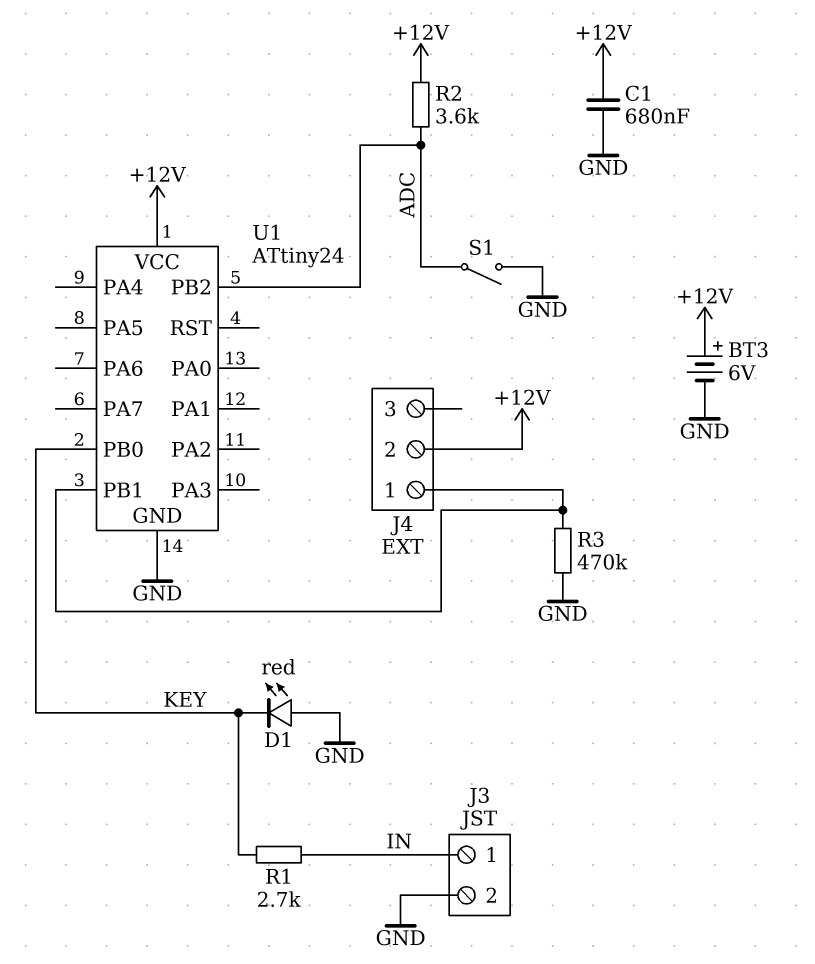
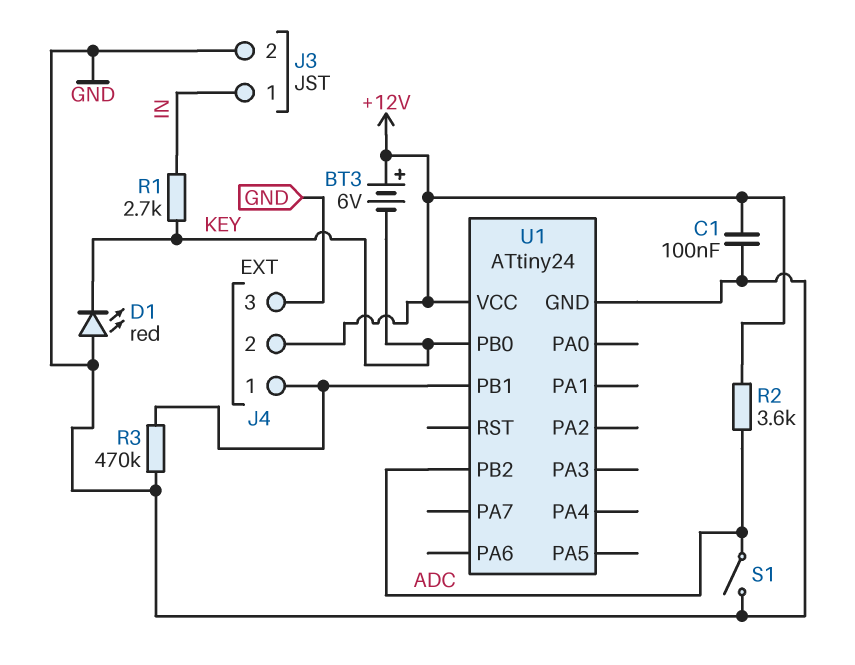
BT3: 6V (plus +12V, minus GND) -> 6V (plus +12V, minus KEY)
C1: 680nF (+12V, GND) -> 100nF (+12V, GND)
J4 pin 3: none -> GND

